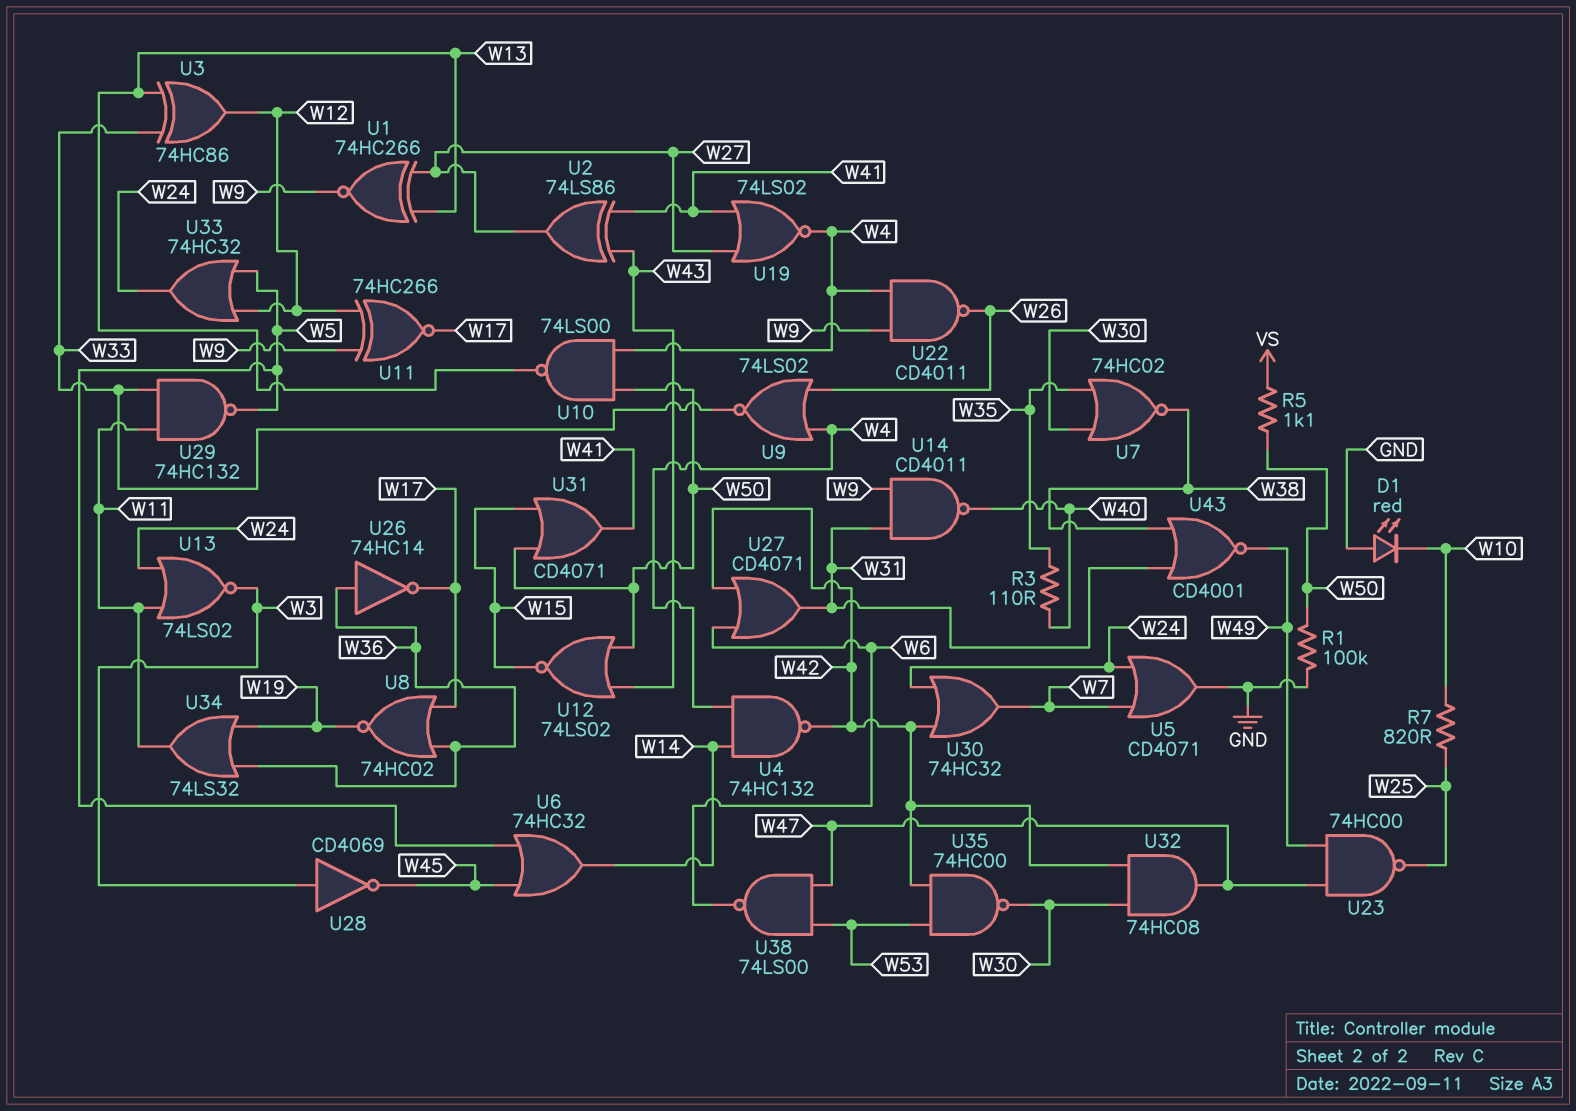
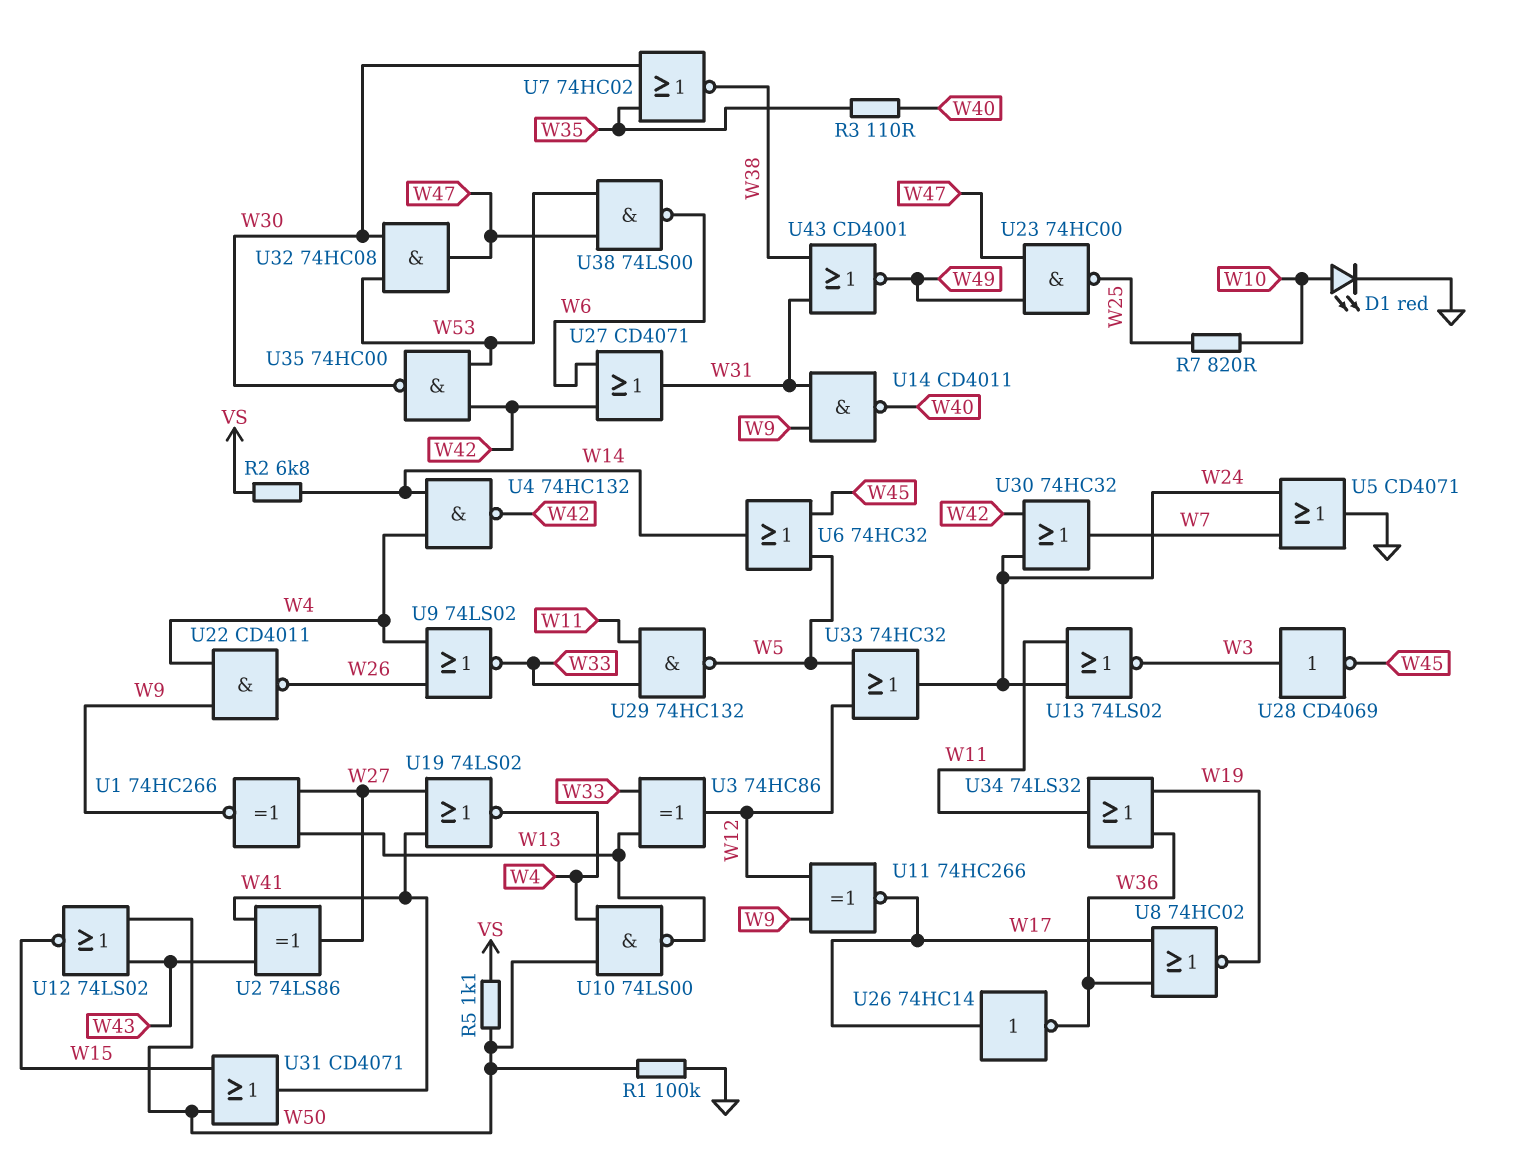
D1: LED red (A GND, K W10) -> LED red (A W10, K GND)
R2: none -> 6.8k (VS, W14)
U26: NOT 74HC14 (in W36, out W17) -> NOT 74HC14 (in W17, out W36)
U32: AND 74HC08 (in W30, in W42, out W47) -> AND 74HC08 (in W30, in W53, out W47)

